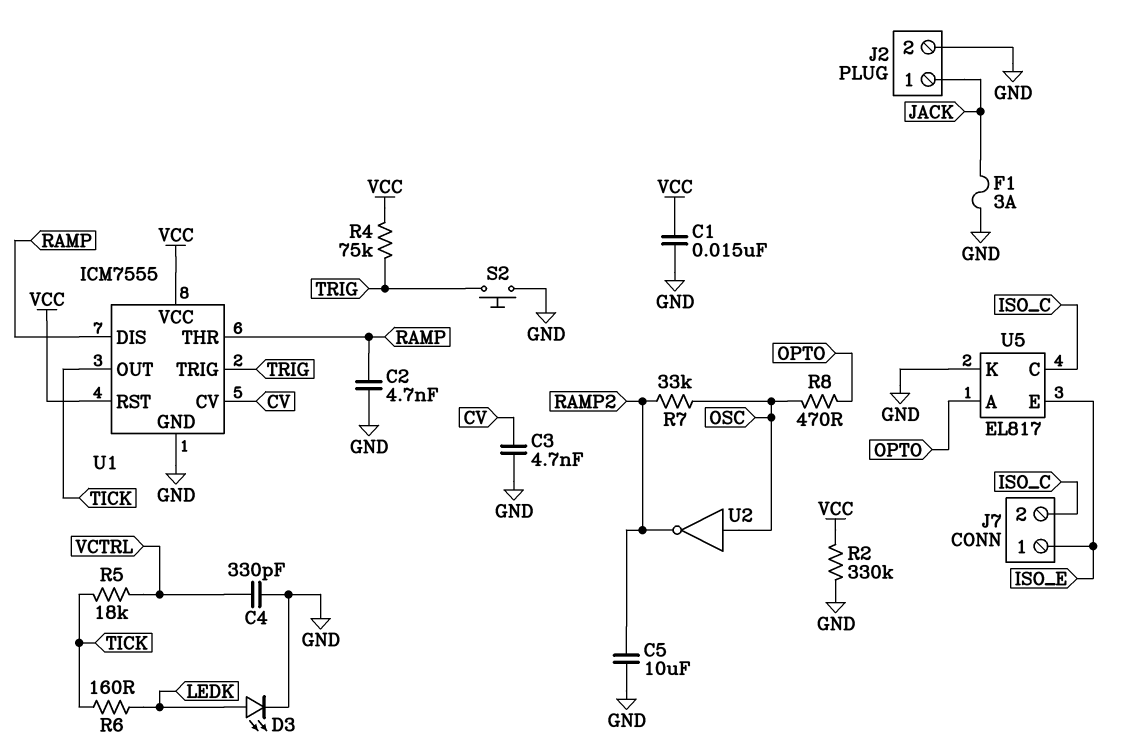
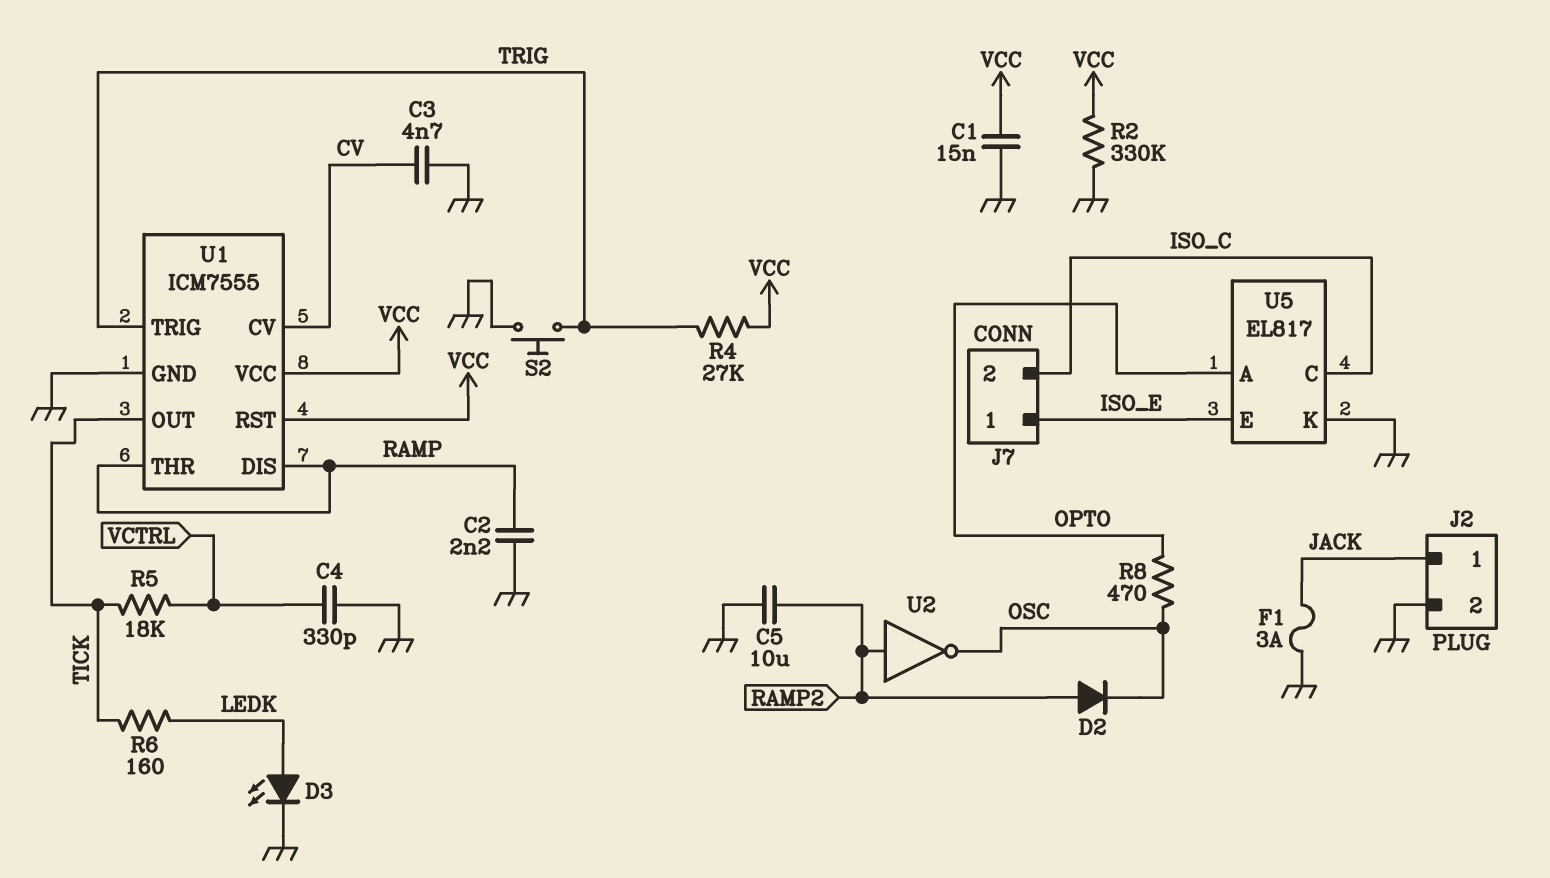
C2: 4.7nF (GND, RAMP) -> 2.2nF (GND, RAMP)
D2: none -> diode (A RAMP2, K OSC)
R4: 75k (TRIG, VCC) -> 27k (TRIG, VCC)
R7: 33k (OSC, RAMP2) -> none
U2: NOT (in OSC, out RAMP2) -> NOT (in RAMP2, out OSC)

